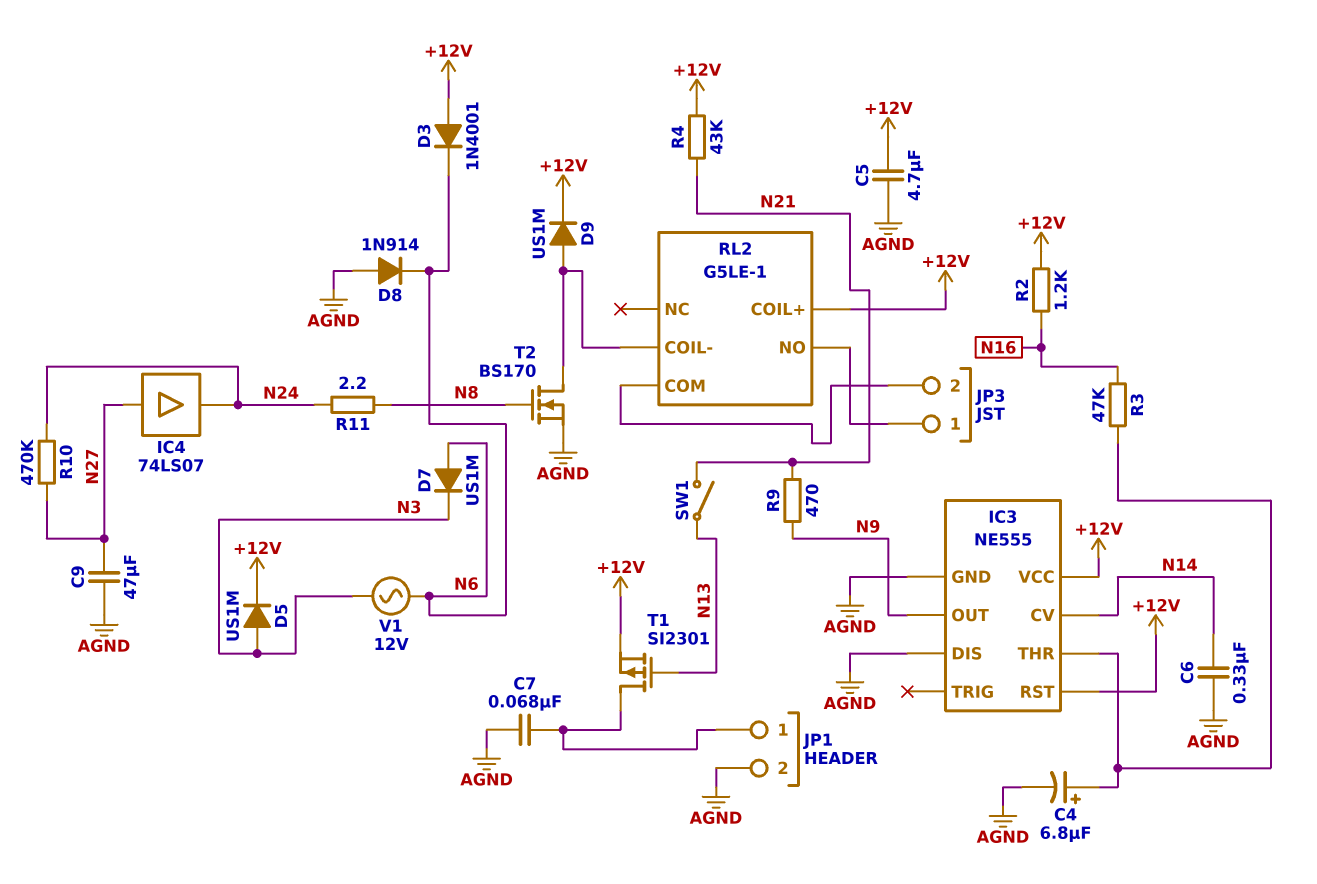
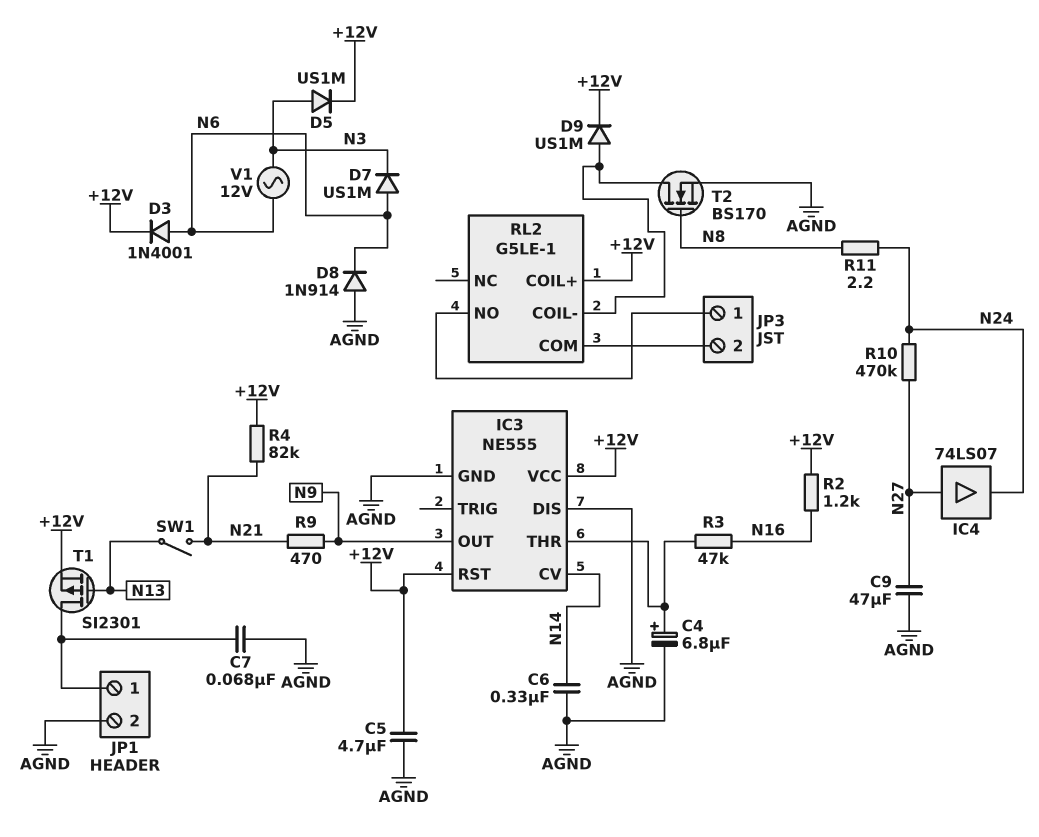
D3: diode 1N4001 (A +12V, K N6) -> diode 1N4001 (A N6, K +12V)
R4: 43k (+12V, N21) -> 82k (+12V, N21)

